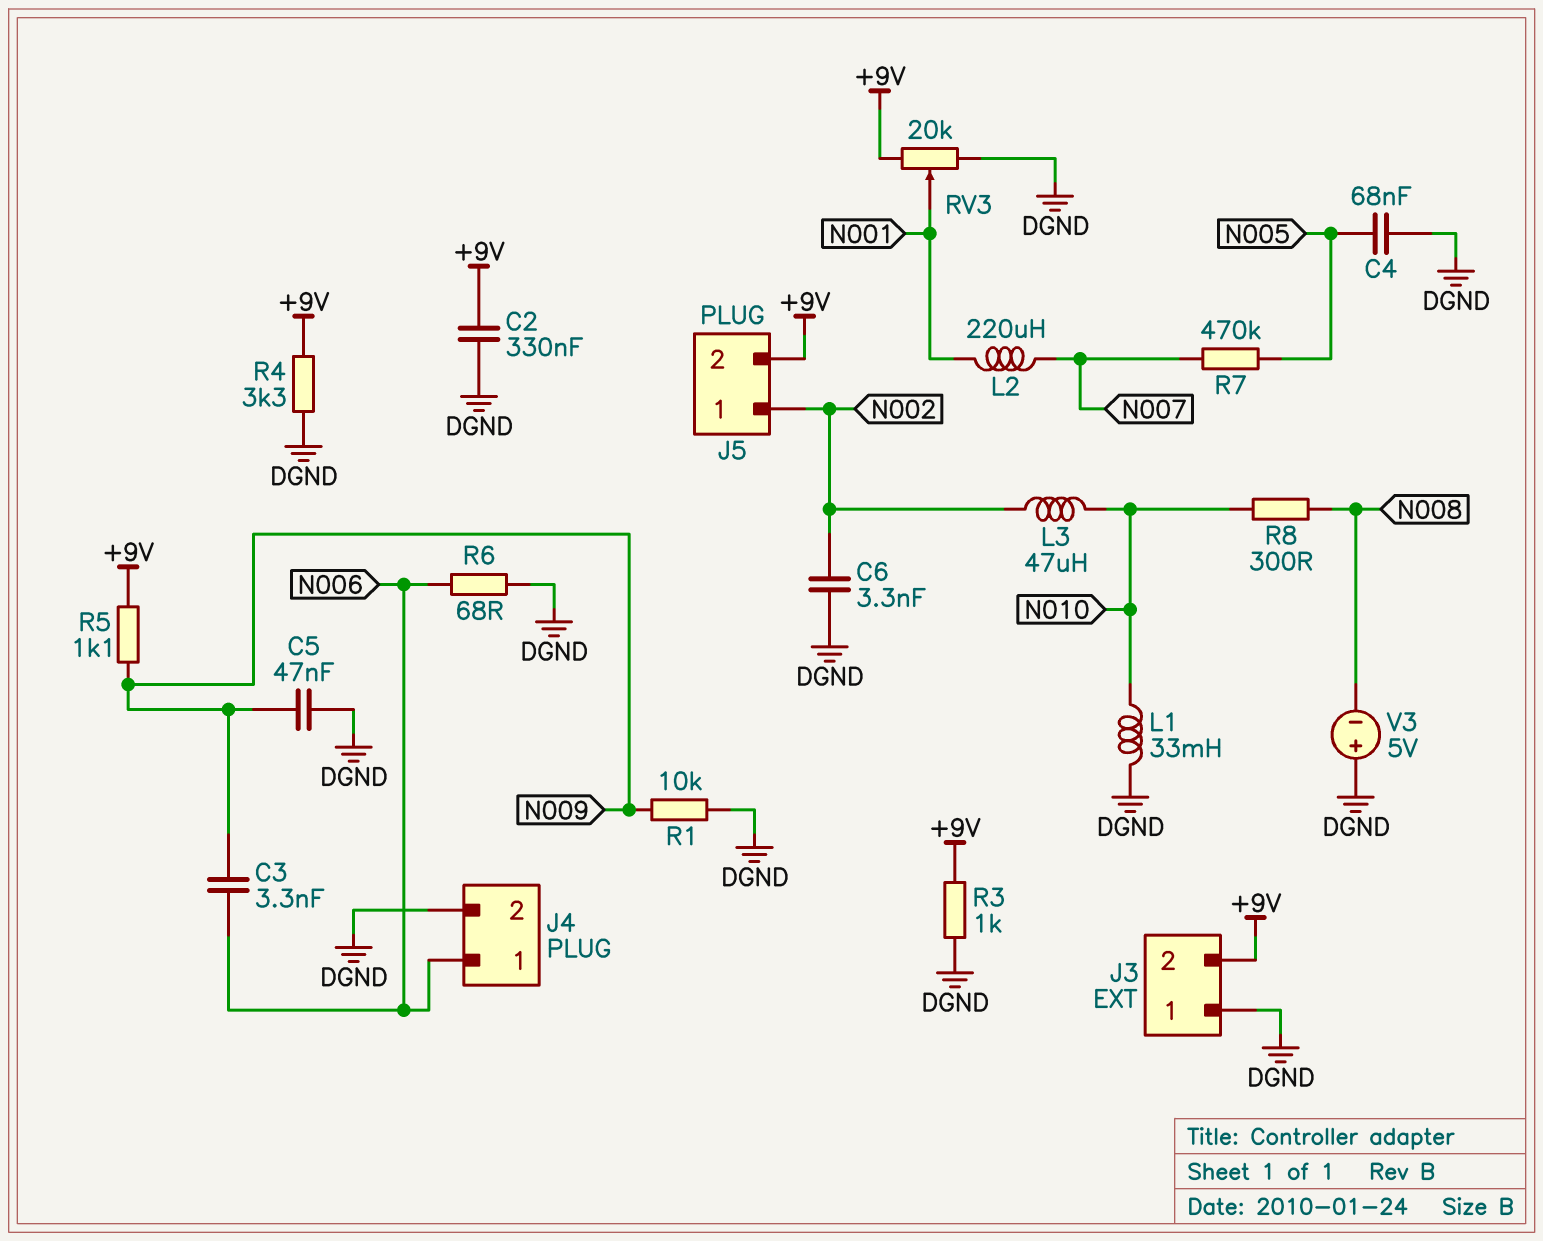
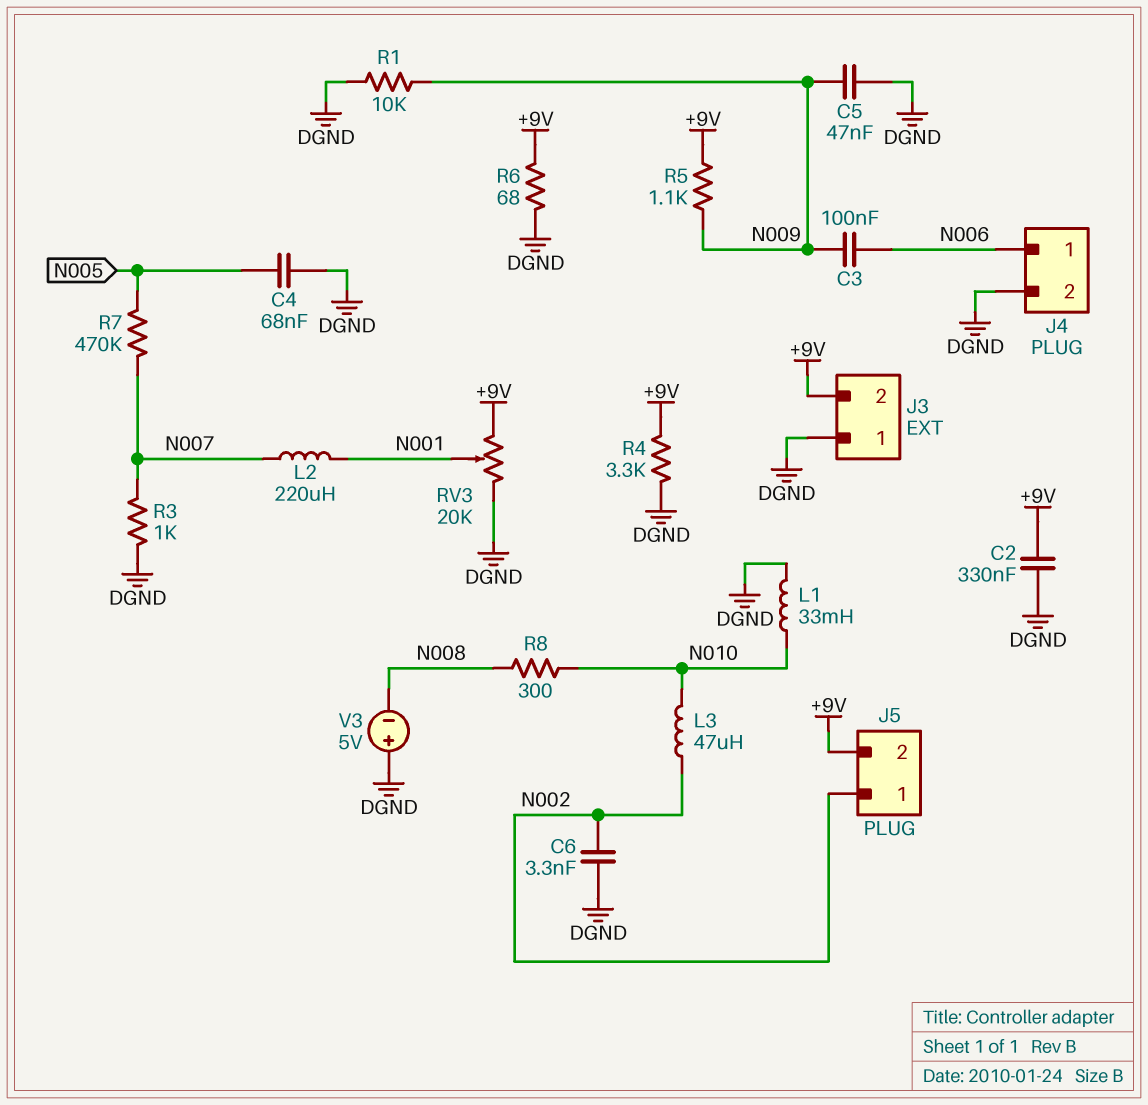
C3: 3.3nF (N006, N009) -> 100nF (N006, N009)
R3: 1k (+9V, DGND) -> 1k (DGND, N007)
R6: 68 (DGND, N006) -> 68 (+9V, DGND)

